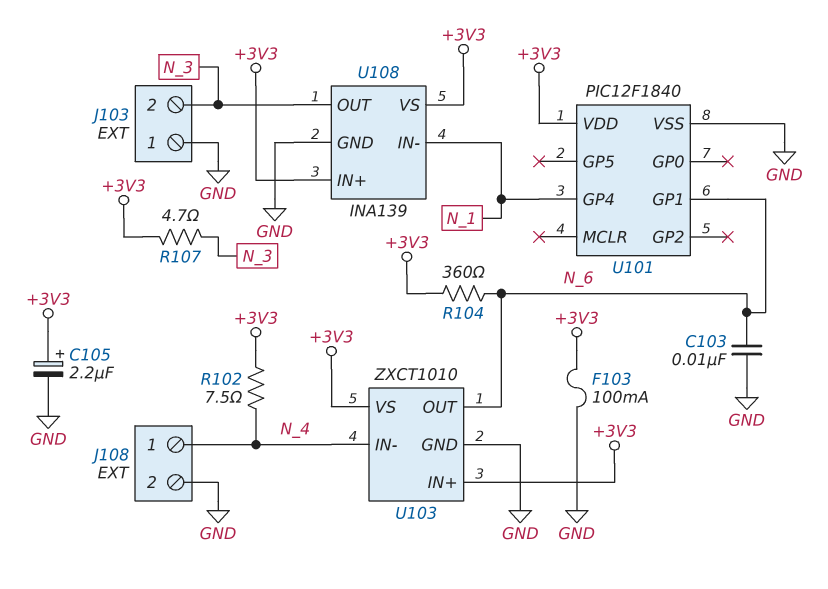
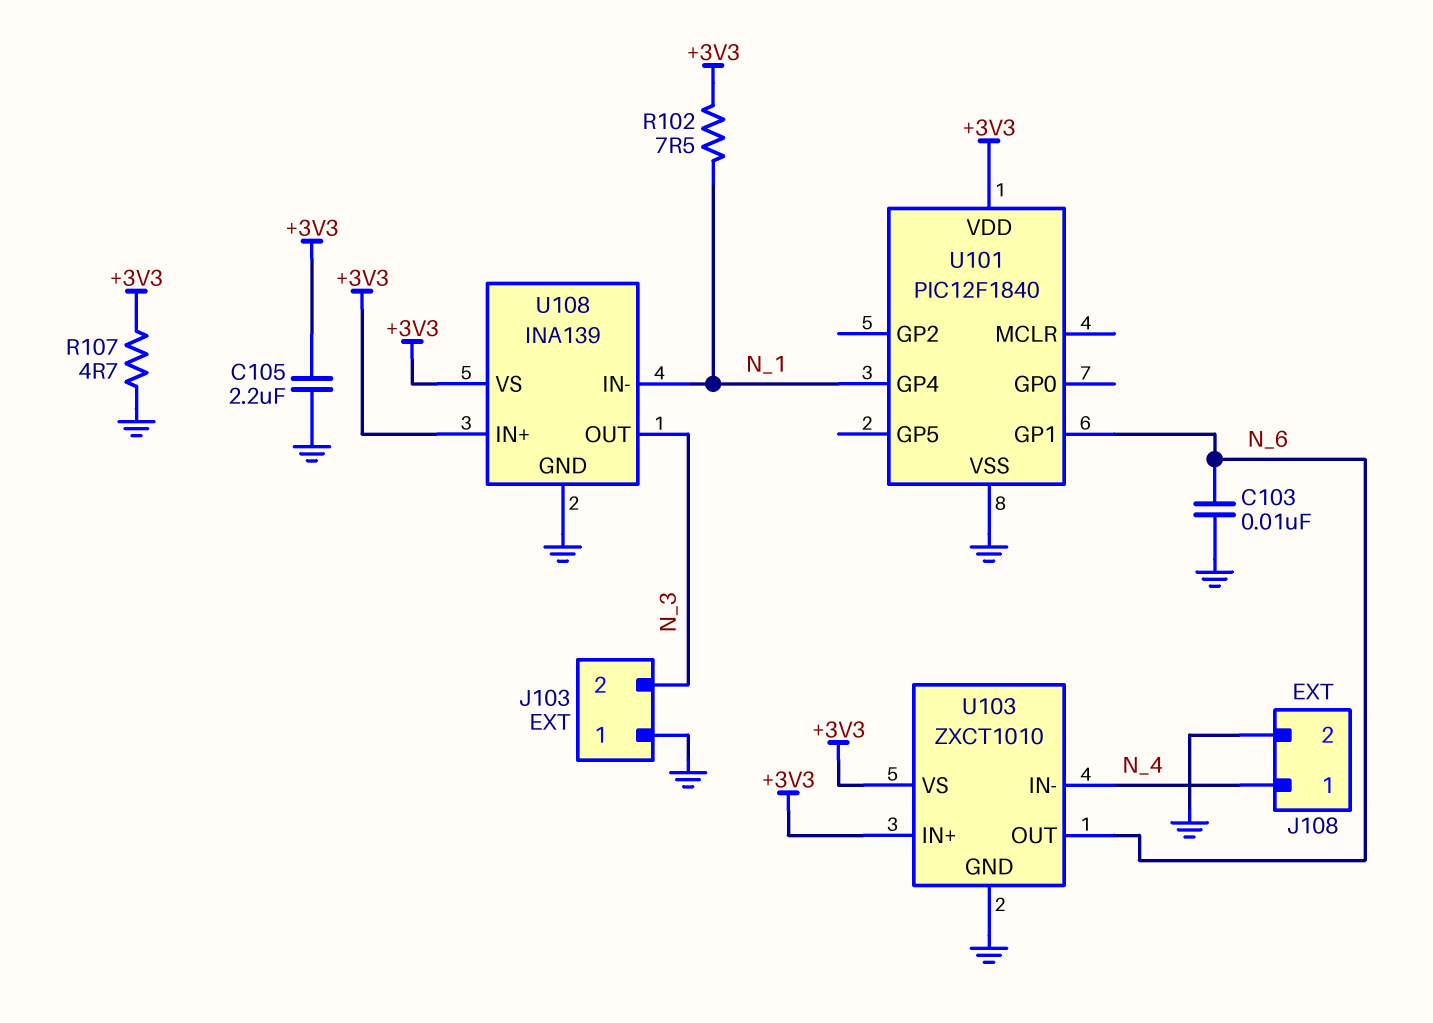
C105: 2.2uF (plus +3V3, minus GND) -> 2.2uF (+3V3, GND)
F103: 100mA (+3V3, GND) -> none
R102: 7.5 (+3V3, N_4) -> 7.5 (+3V3, N_1)
R104: 360 (+3V3, N_6) -> none
R107: 4.7 (+3V3, N_3) -> 4.7 (+3V3, GND)

